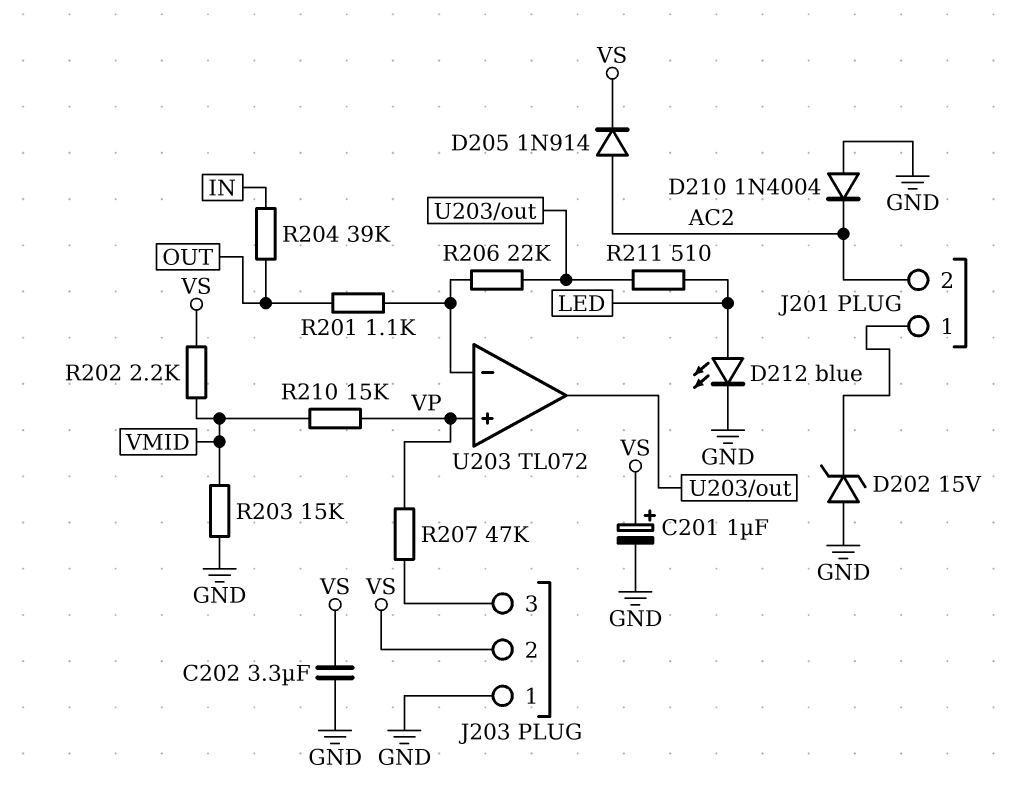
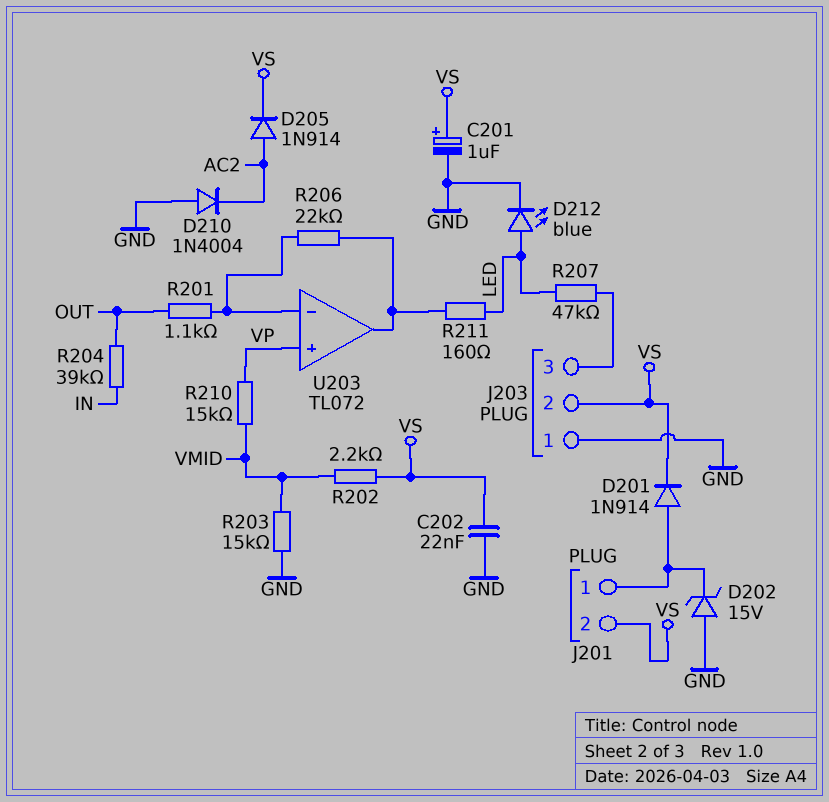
C202: 3.3uF (GND, VS) -> 22nF (GND, VS)
D201: none -> diode 1N914 (A J201/1, K VS)
J201 pin 2: AC2 -> VS
R207: 47k (J203/3, VP) -> 47k (J203/3, LED)
R211: 510 (LED, U203/out) -> 160 (LED, U203/out)

